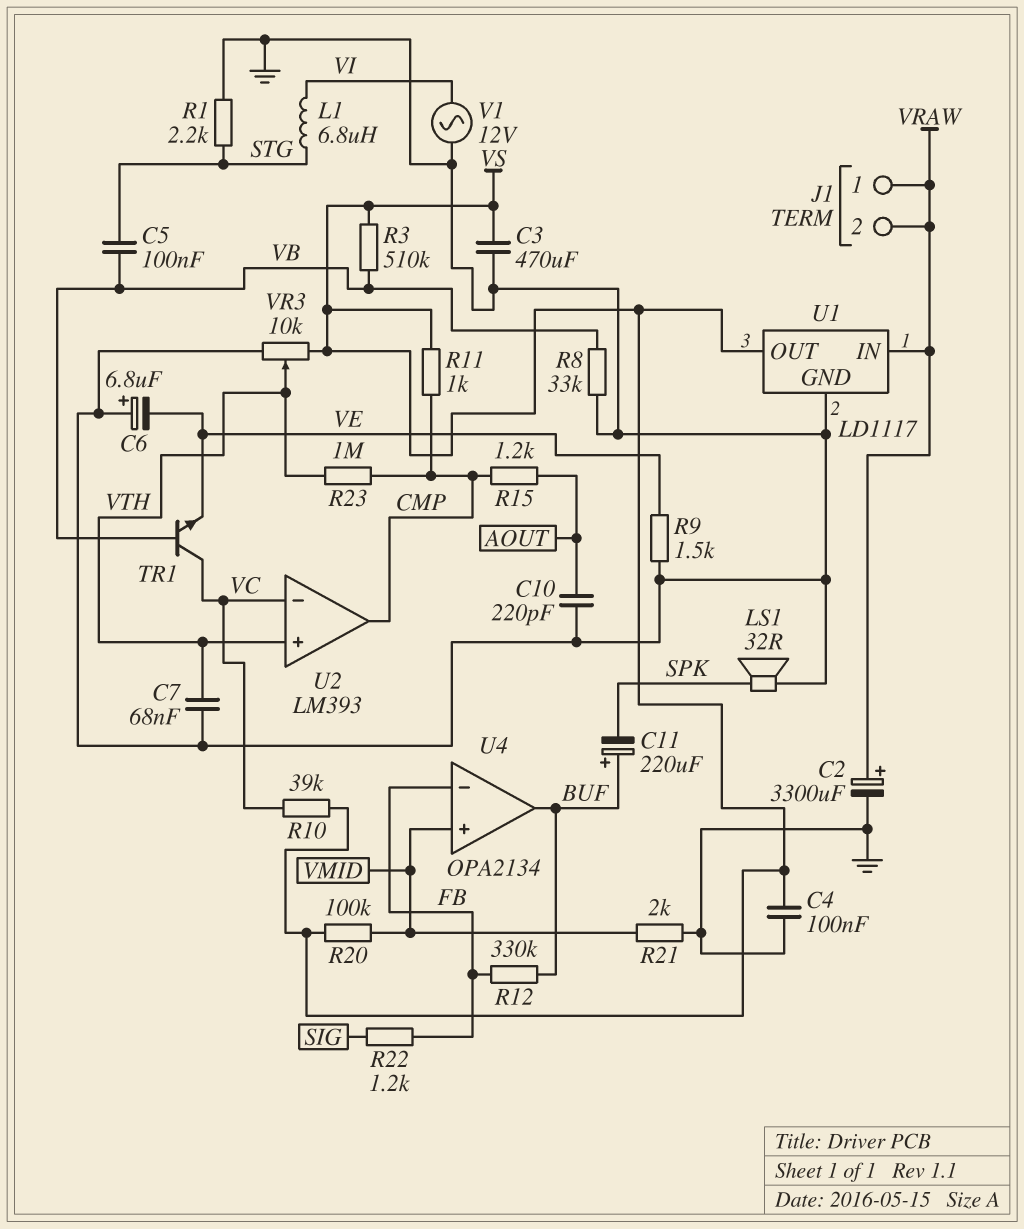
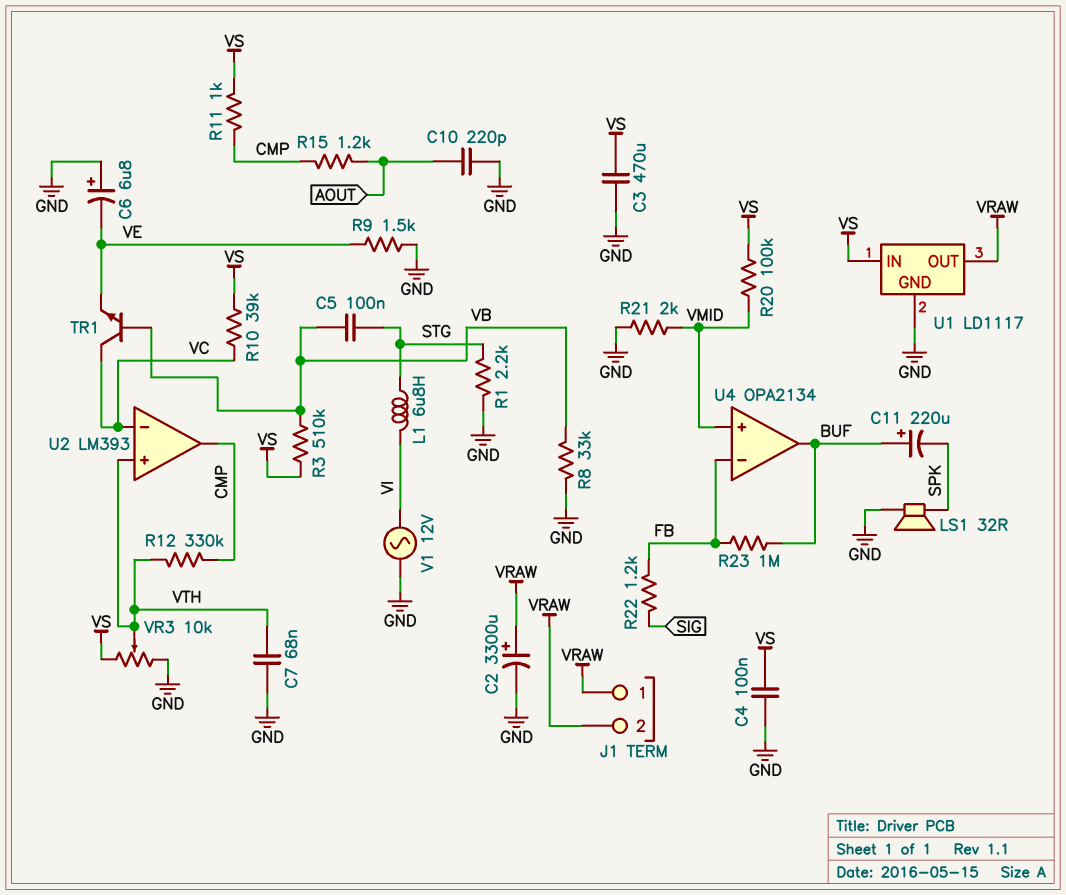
R12: 330k (BUF, FB) -> 330k (CMP, VTH)
R23: 1M (CMP, VTH) -> 1M (BUF, FB)
U1 pin IN: VRAW -> VS
U1 pin OUT: VS -> VRAW

